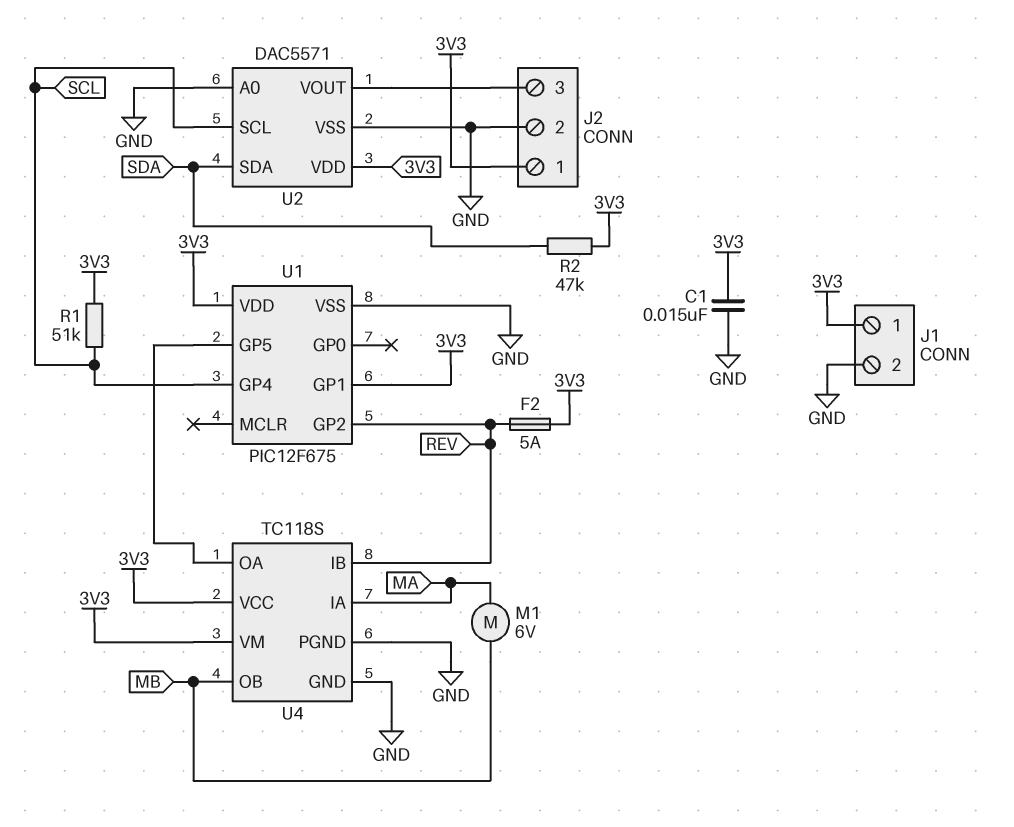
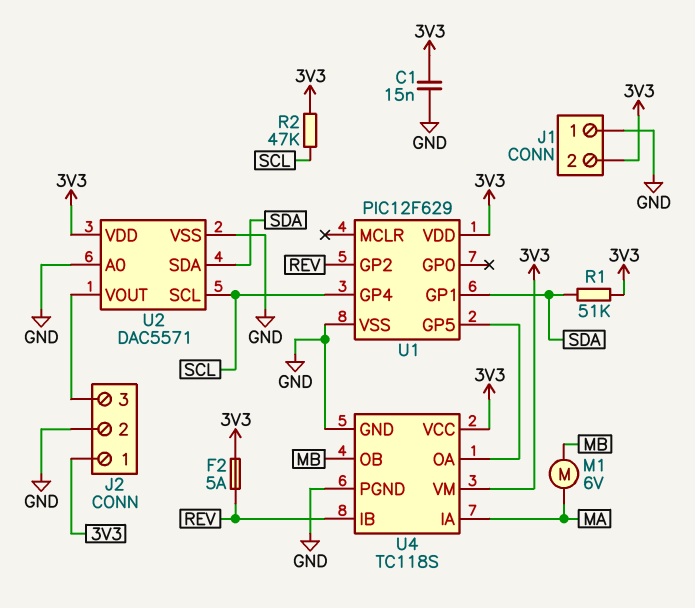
J1 pin 1: 3V3 -> GND
J1 pin 2: GND -> 3V3
R1: 51k (3V3, SCL) -> 51k (3V3, SDA)
R2: 47k (3V3, SDA) -> 47k (3V3, SCL)
U1: PIC12F675 -> PIC12F629
U1 pin GP1: 3V3 -> SDA

